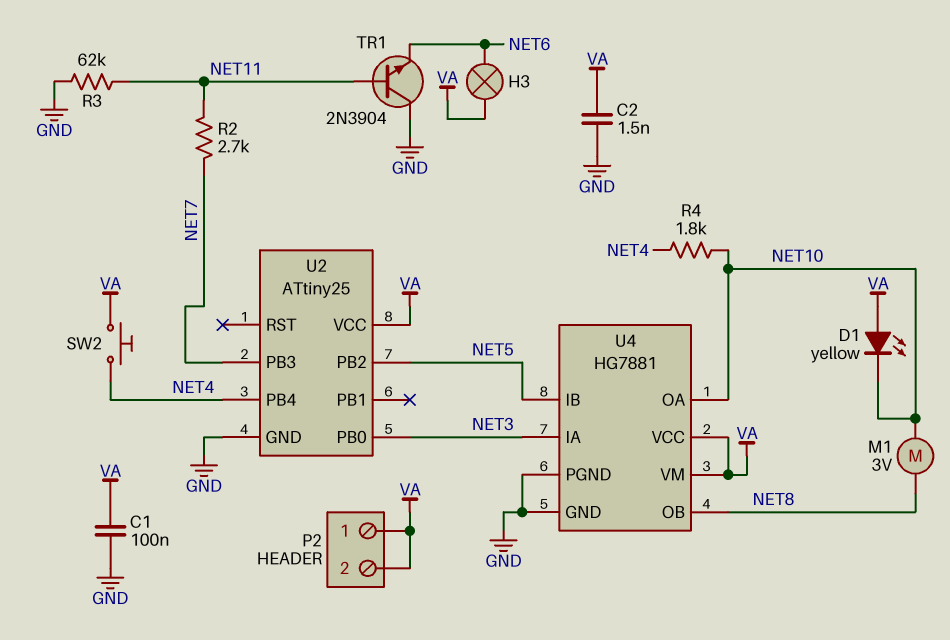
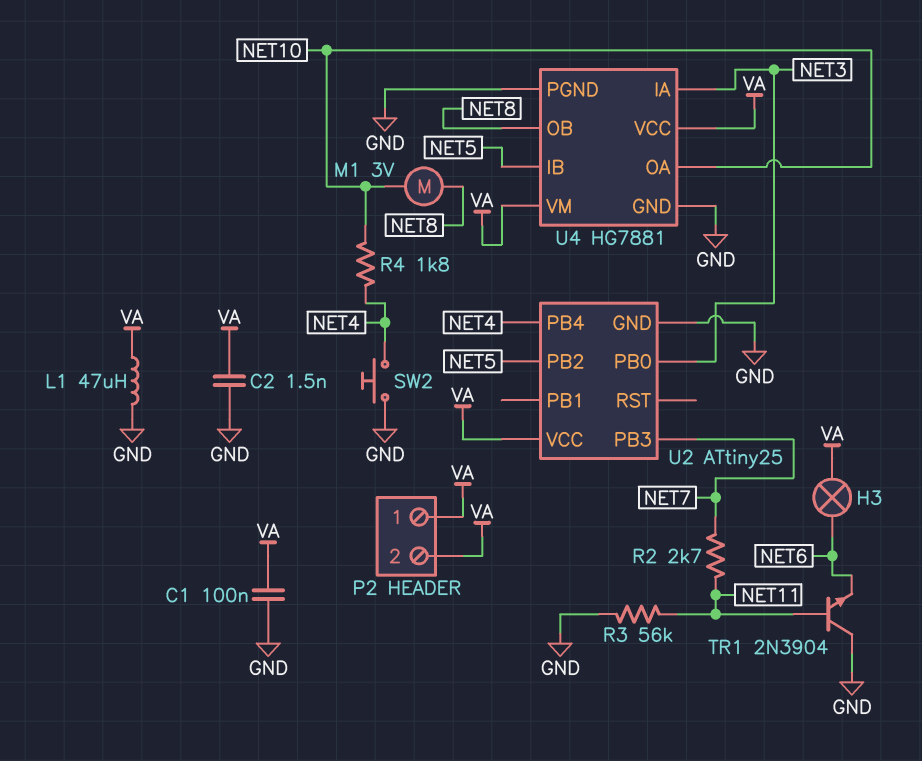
D1: LED yellow (A VA, K NET10) -> none
L1: none -> 47uH (GND, VA)
R3: 62k (GND, NET11) -> 56k (GND, NET11)
SW2: button (NET4, VA) -> button (GND, NET4)

